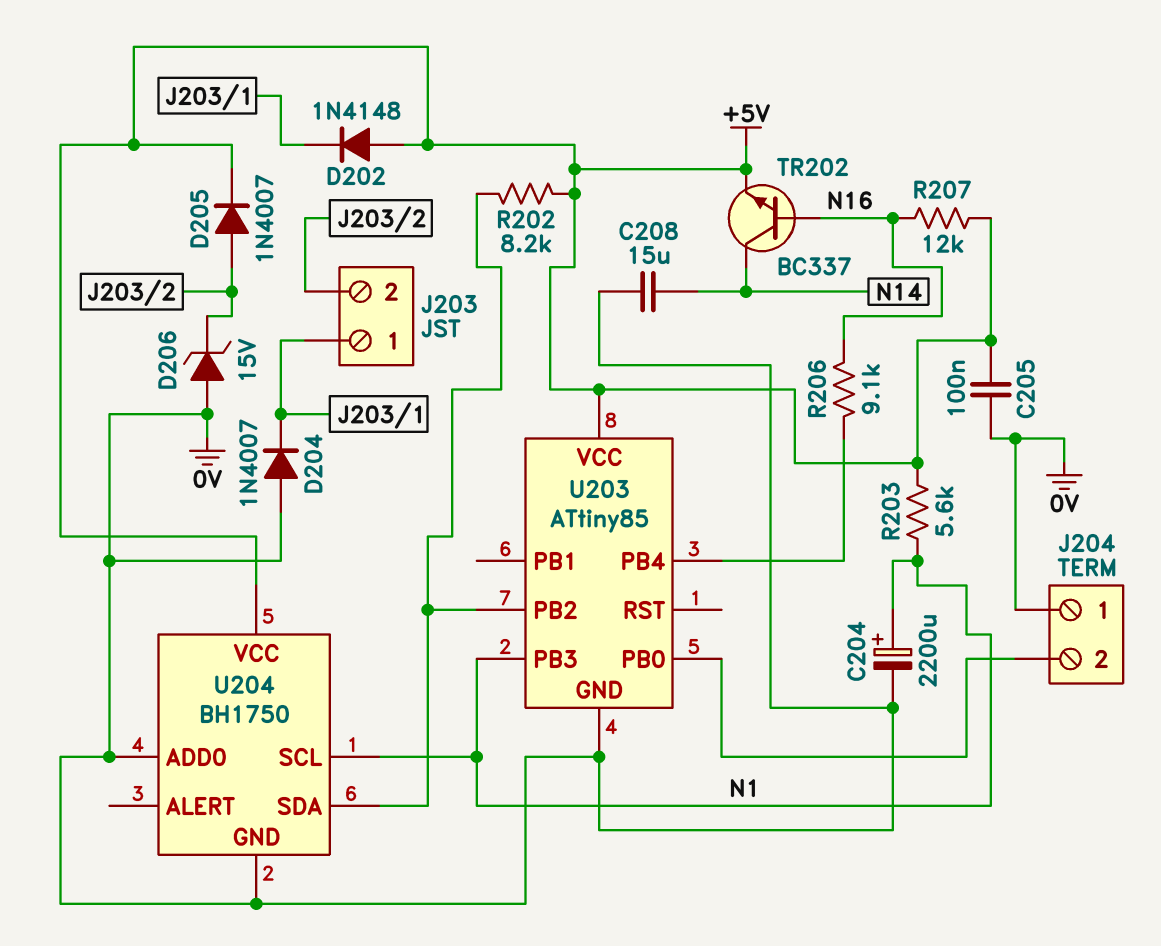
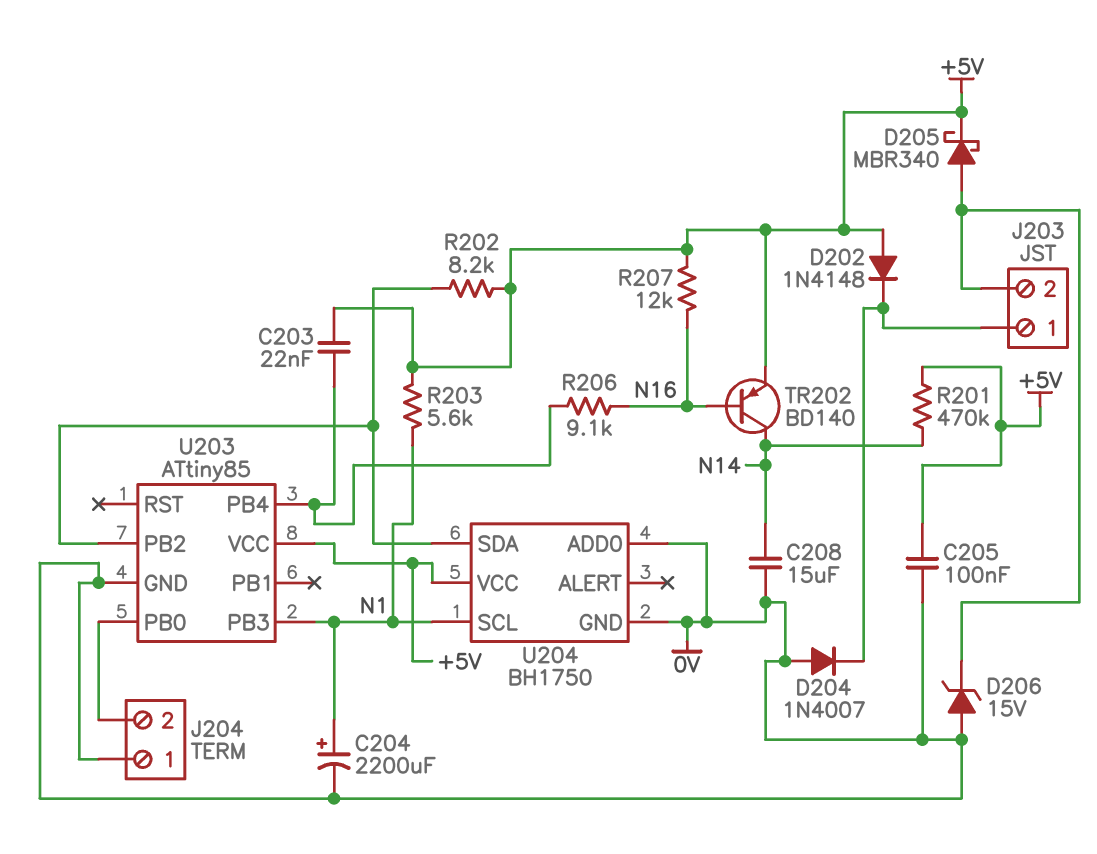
C203: none -> 22nF (+5V, U203/PB4)
D205: diode 1N4007 (A J203/2, K +5V) -> schottky MBR340 (A J203/2, K +5V)
R201: none -> 470k (+5V, N14)
TR202: NPN BC337 (B N16, C N14, E +5V) -> PNP BD140 (B N16, C N14, E +5V)

